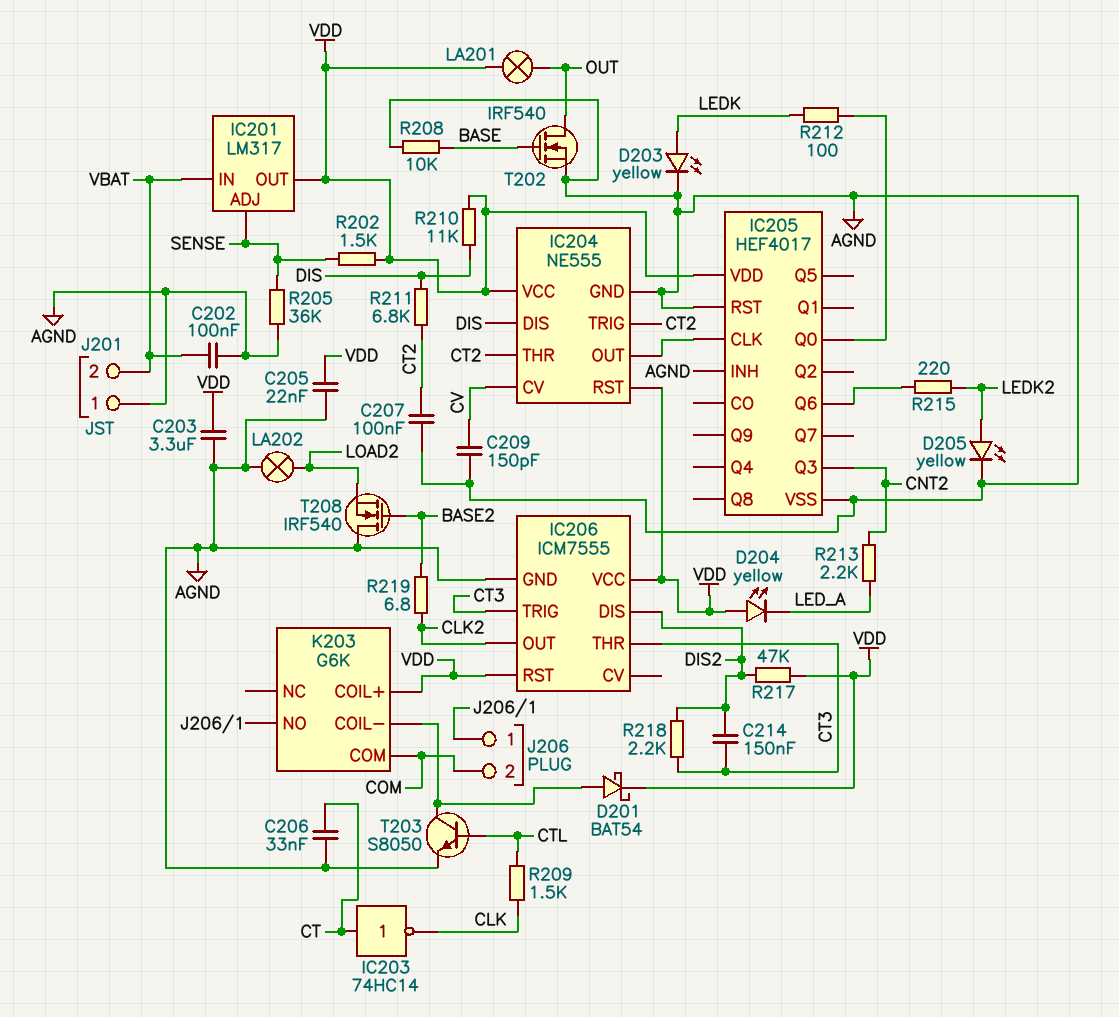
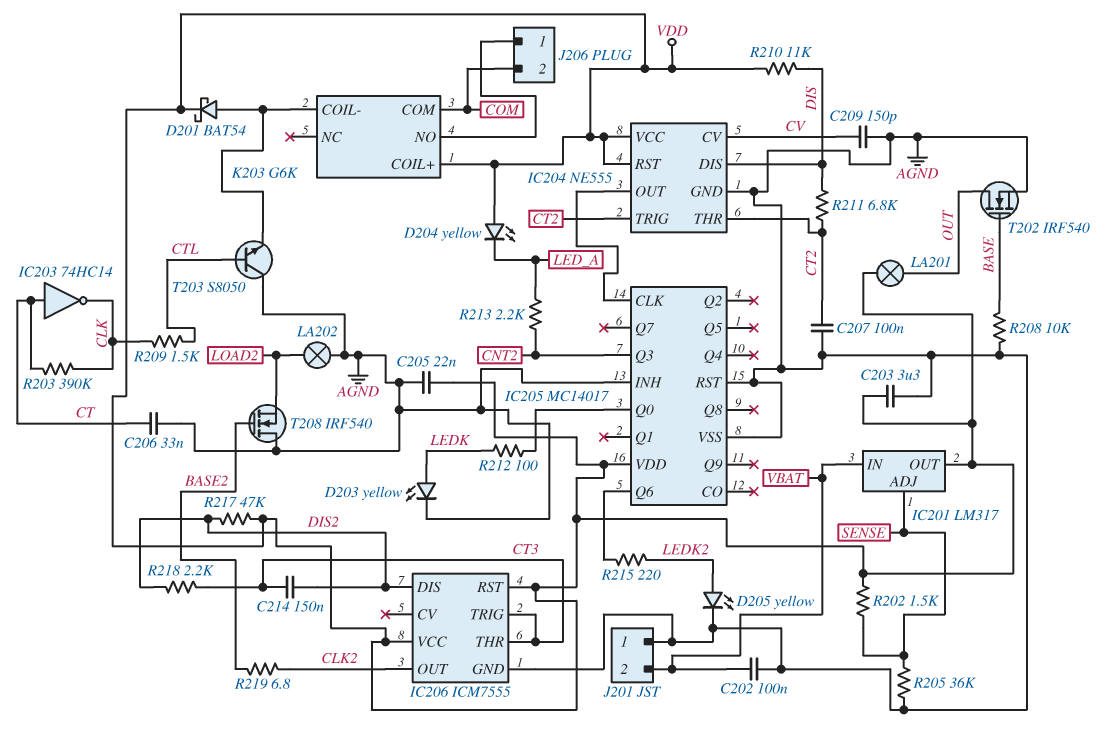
IC205: HEF4017 -> MC14017
R203: none -> 390k (CLK, CT)
T203: NPN S8050 (B CTL, C K203/COIL-, E AGND) -> NPN S8050 (B CTL, C AGND, E K203/COIL-)

